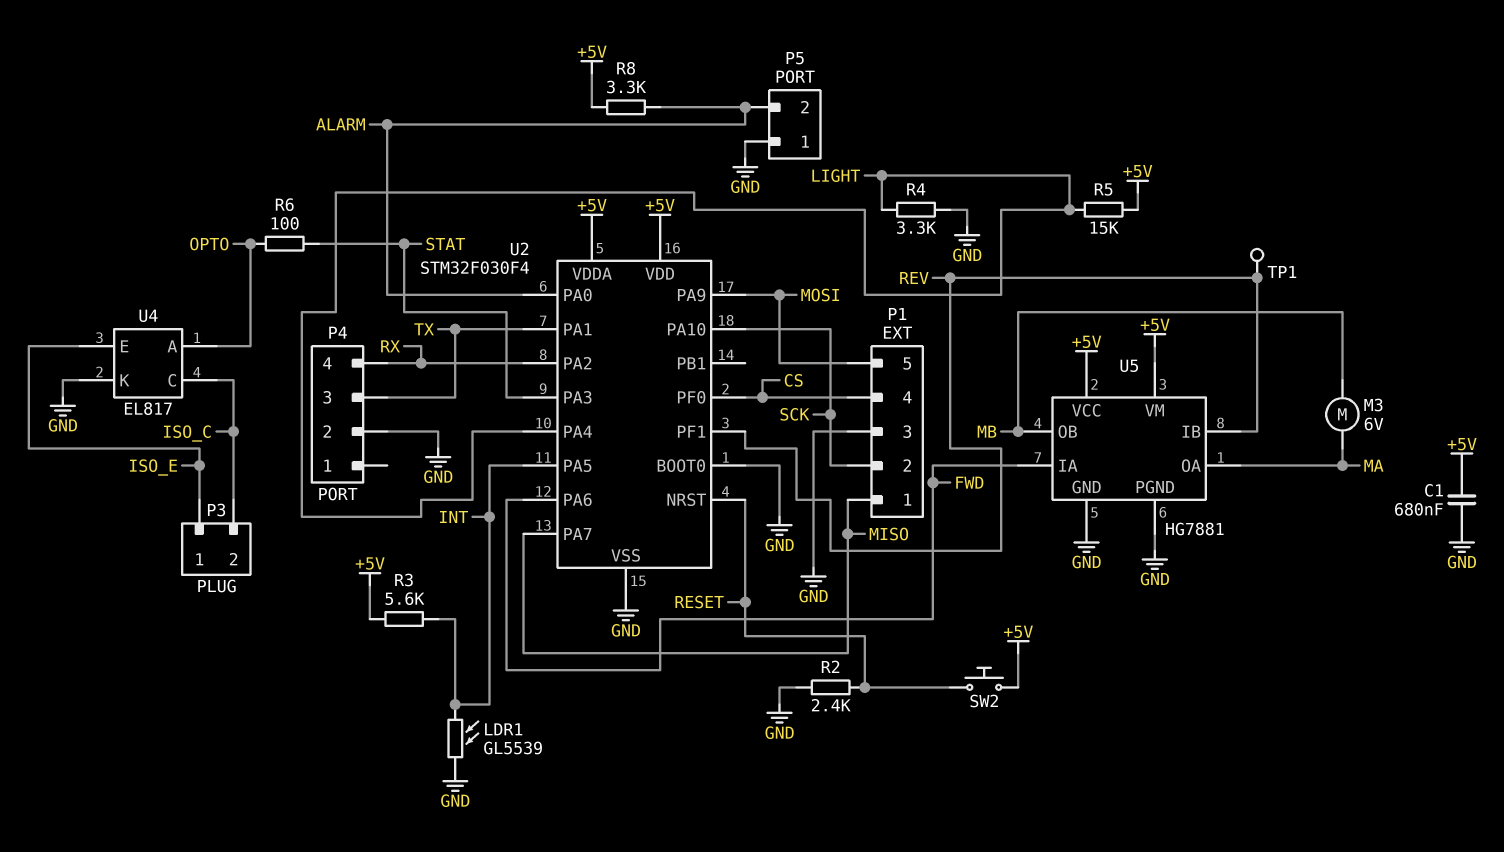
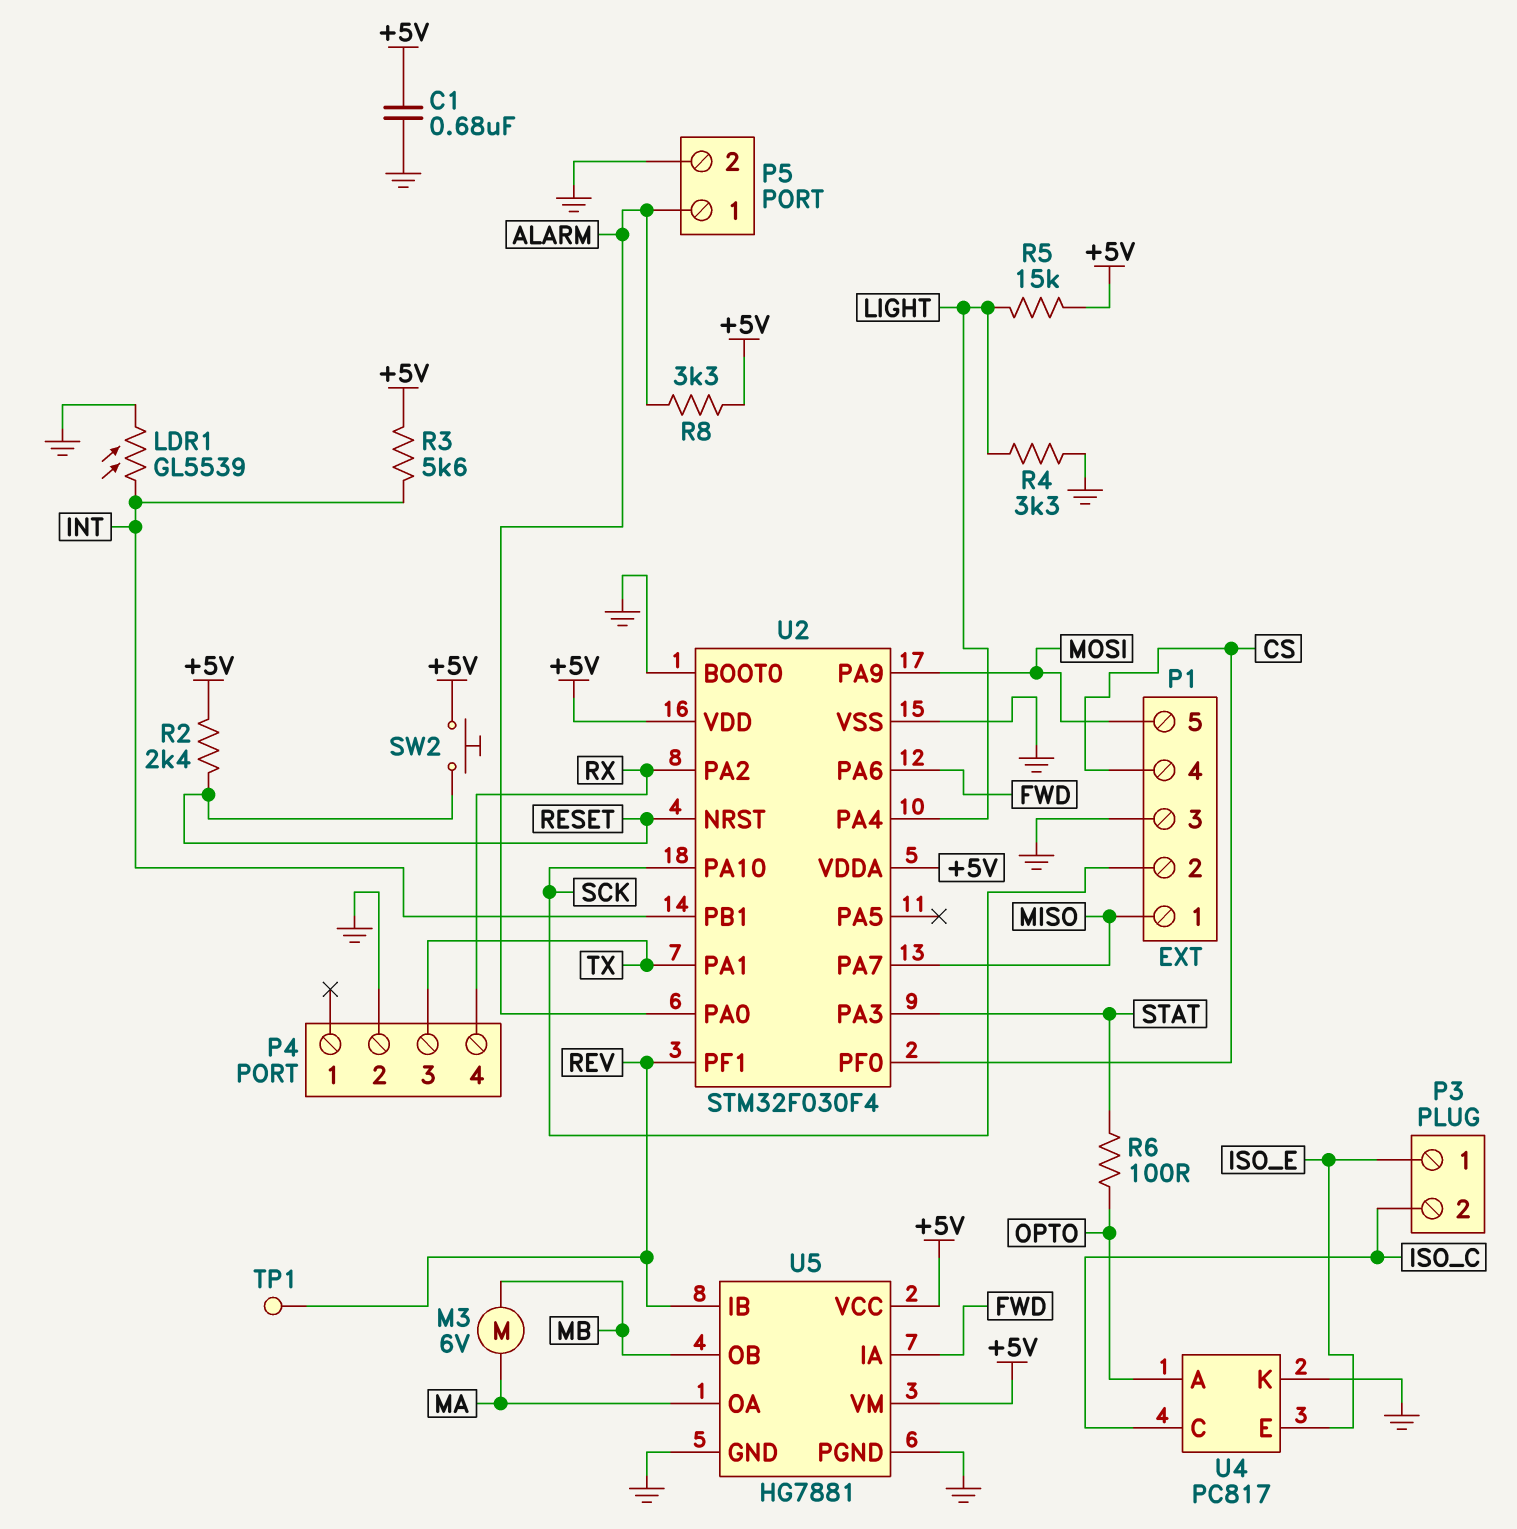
P5 pin 1: GND -> ALARM
P5 pin 2: ALARM -> GND
R2: 2.4k (GND, RESET) -> 2.4k (+5V, RESET)
U2 pin PA5: INT -> none
U2 pin PB1: none -> INT
U4: EL817 -> PC817

